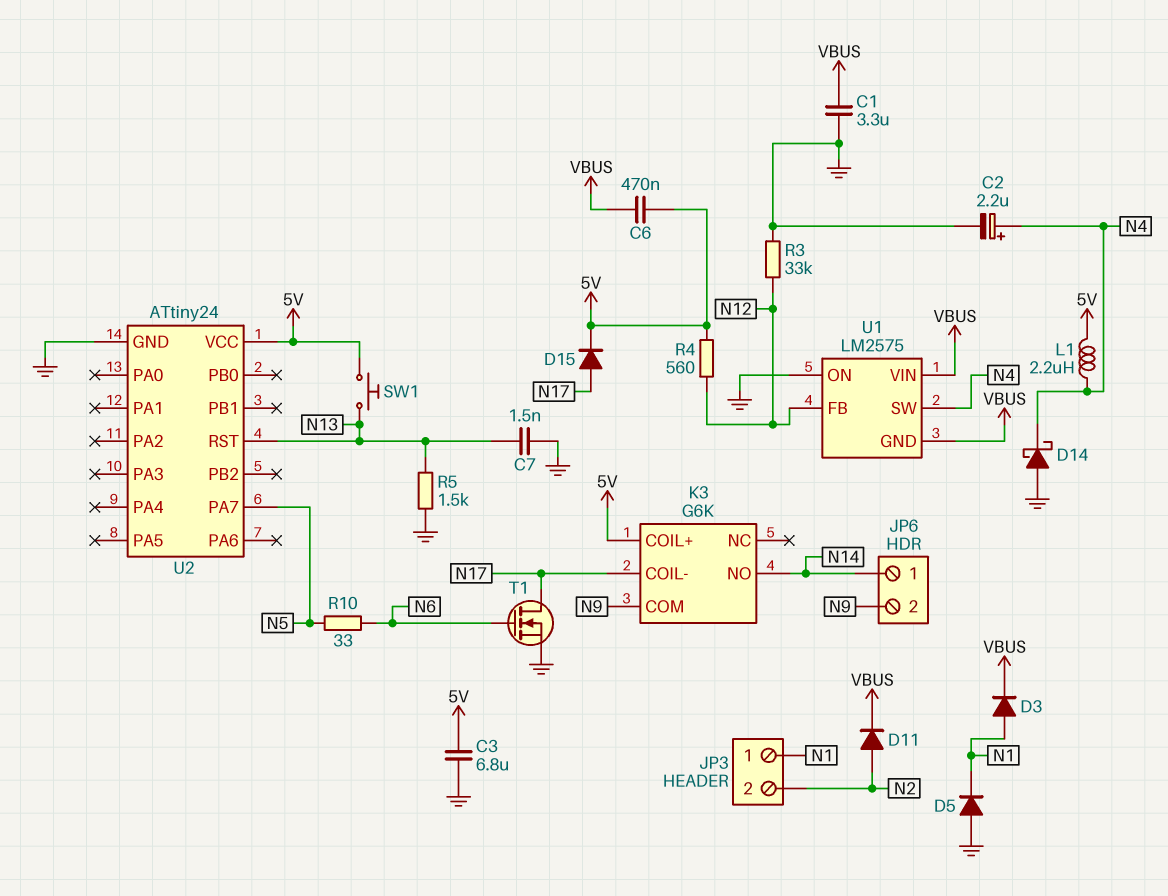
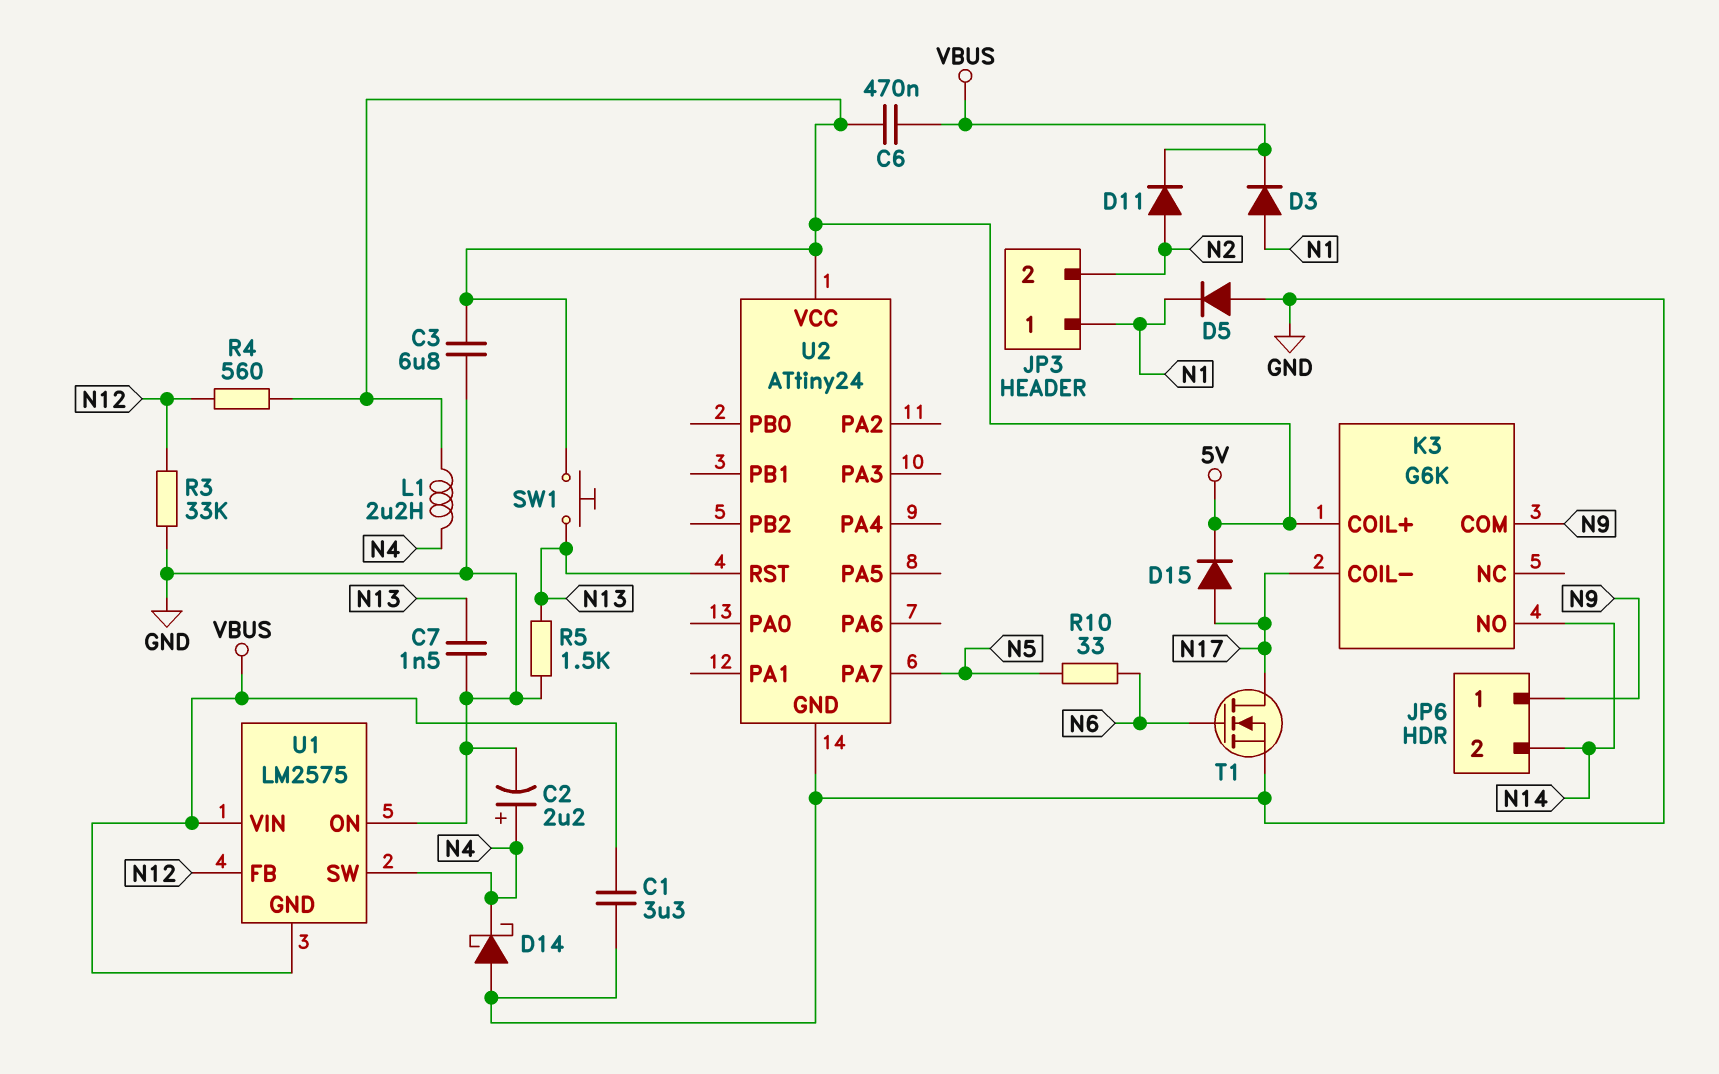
JP6 pin 1: N14 -> N9
JP6 pin 2: N9 -> N14

